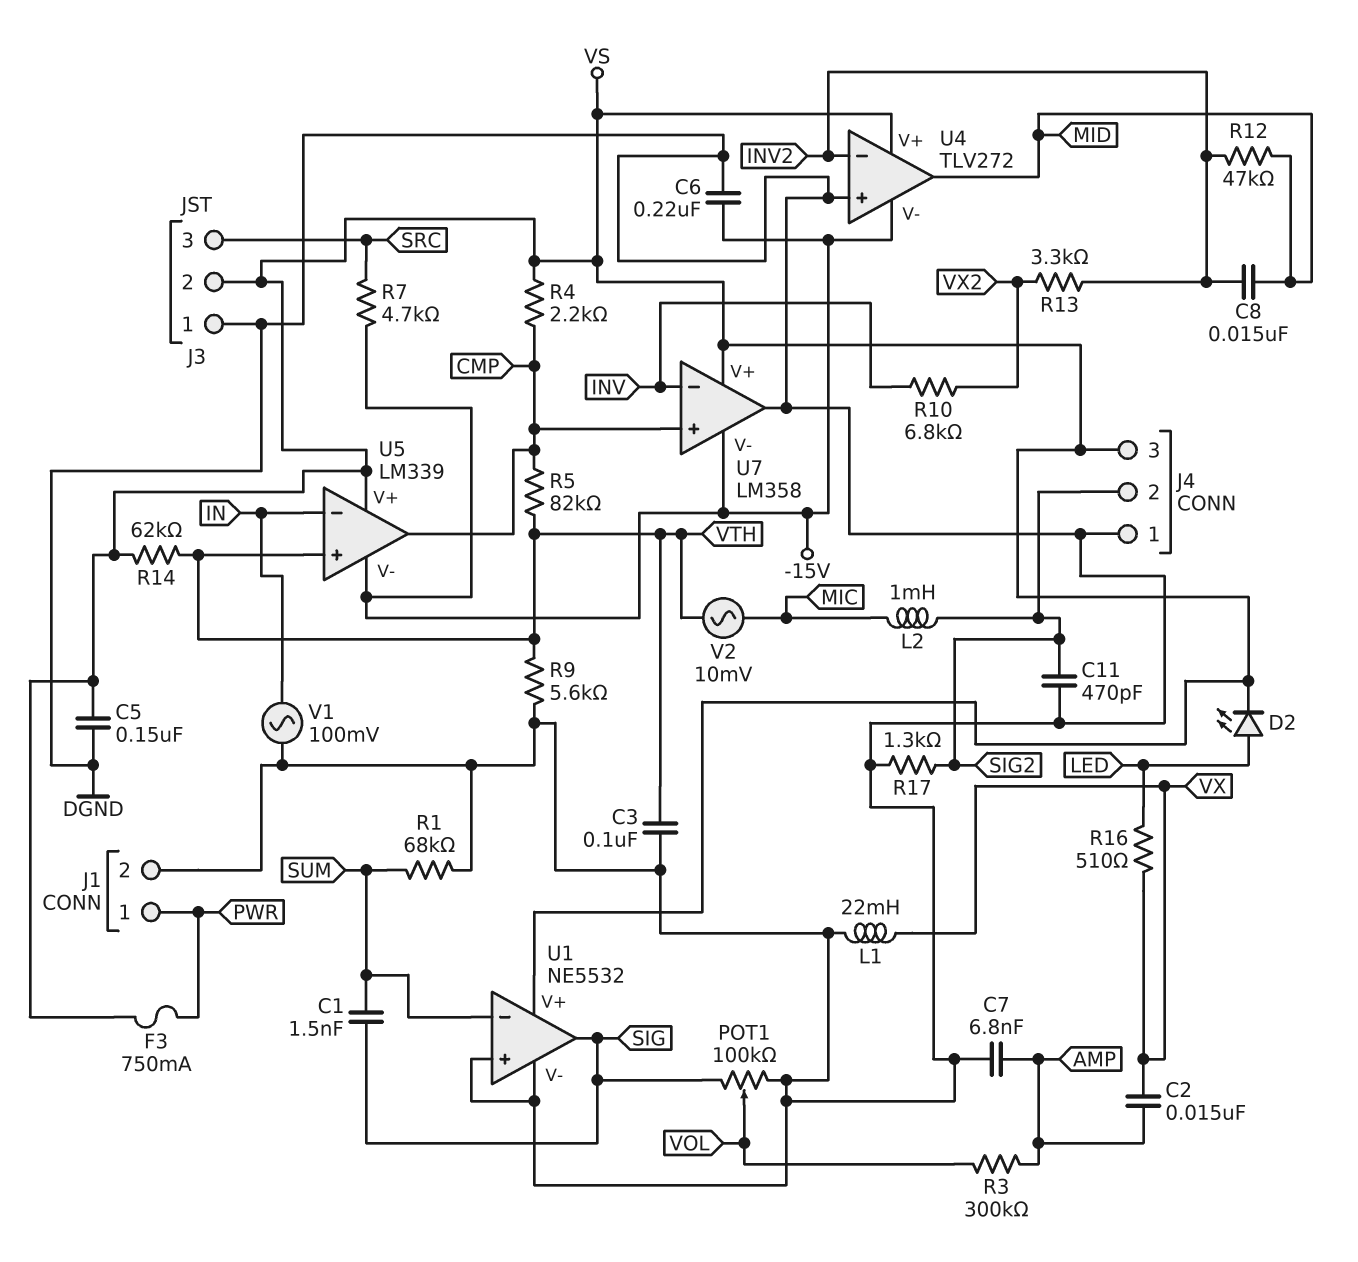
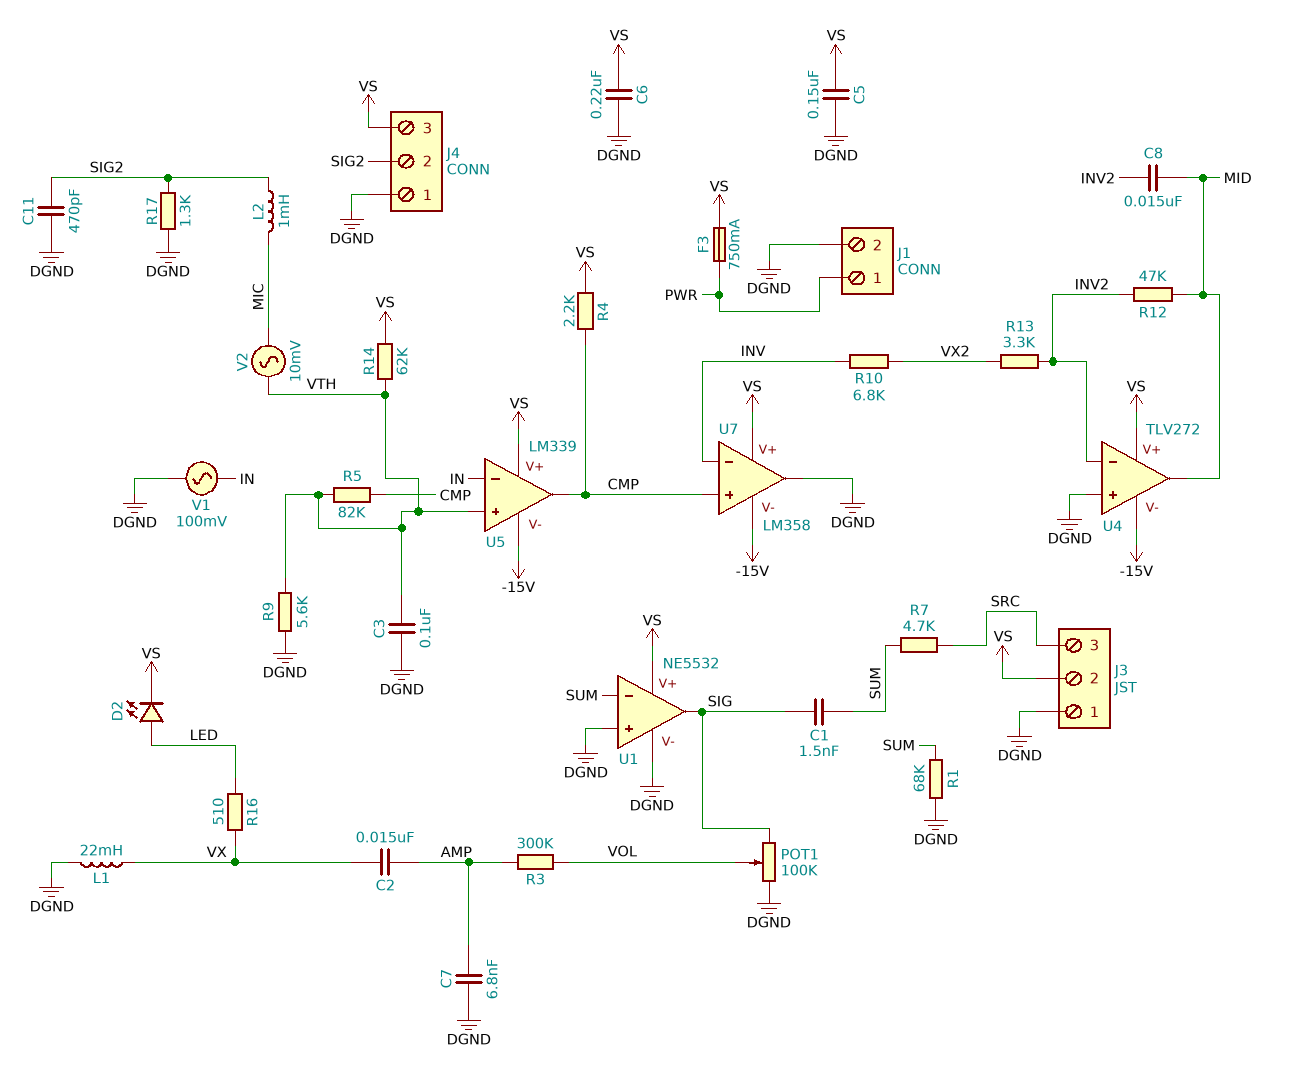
C6: 220nF (-15V, DGND) -> 220nF (DGND, VS)
R7: 4.7k (-15V, SRC) -> 4.7k (SRC, SUM)

